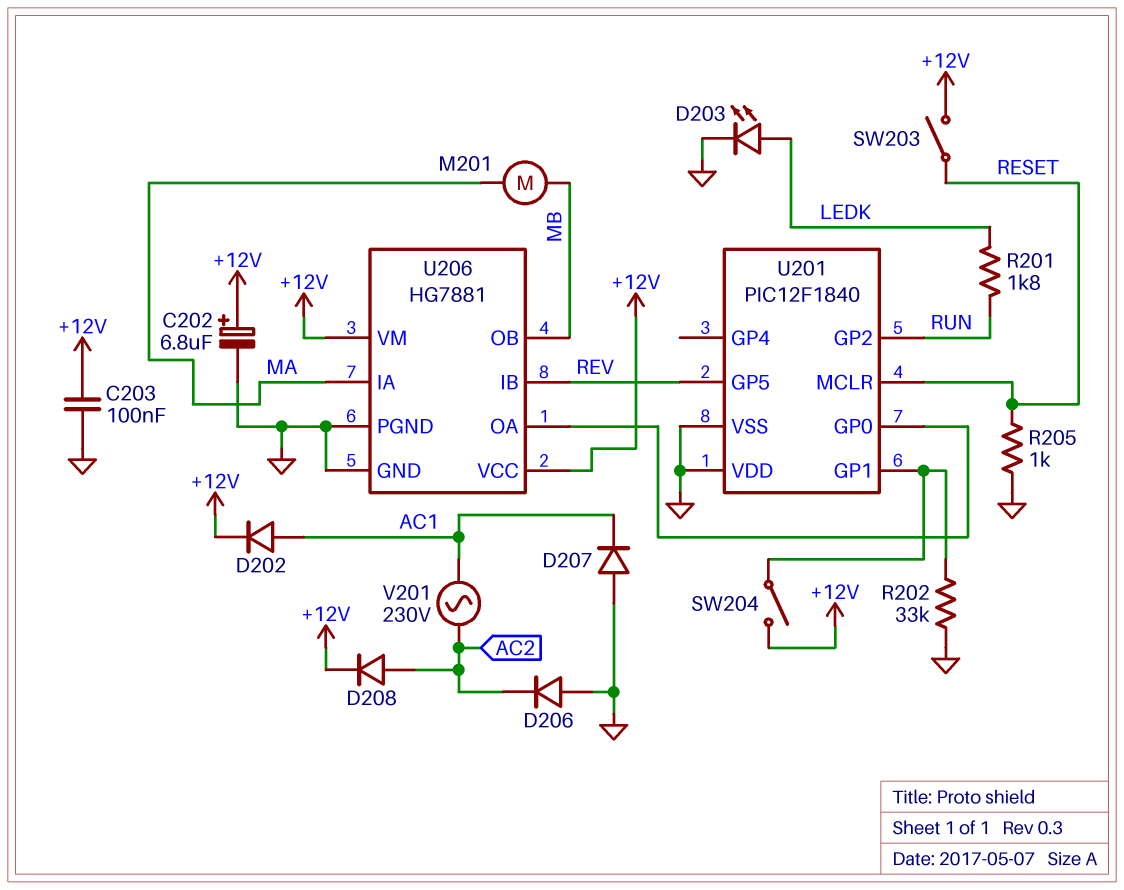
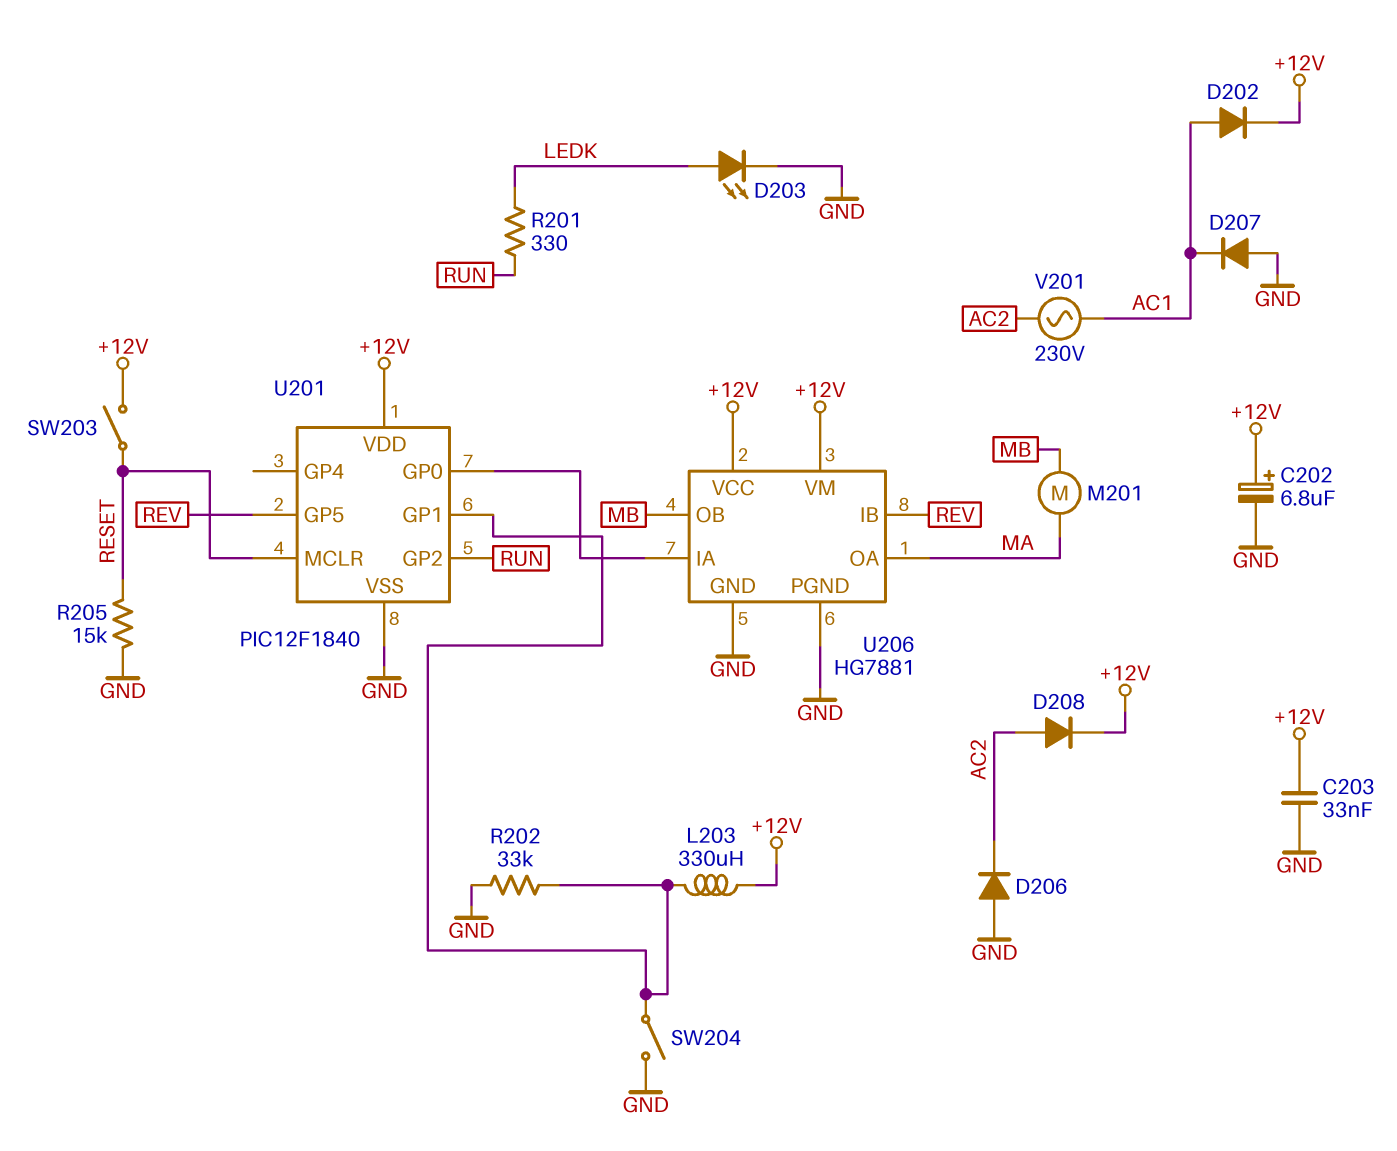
C203: 100nF (+12V, GND) -> 33nF (+12V, GND)
L203: none -> 330uH (+12V, U201/GP1)
R201: 1.8k (LEDK, RUN) -> 330 (LEDK, RUN)
R205: 1k (GND, RESET) -> 15k (GND, RESET)
SW204: switch (+12V, U201/GP1) -> switch (GND, U201/GP1)
U201 pin VDD: GND -> +12V
U206 pin IA: MA -> U201/GP0
U206 pin OA: U201/GP0 -> MA

